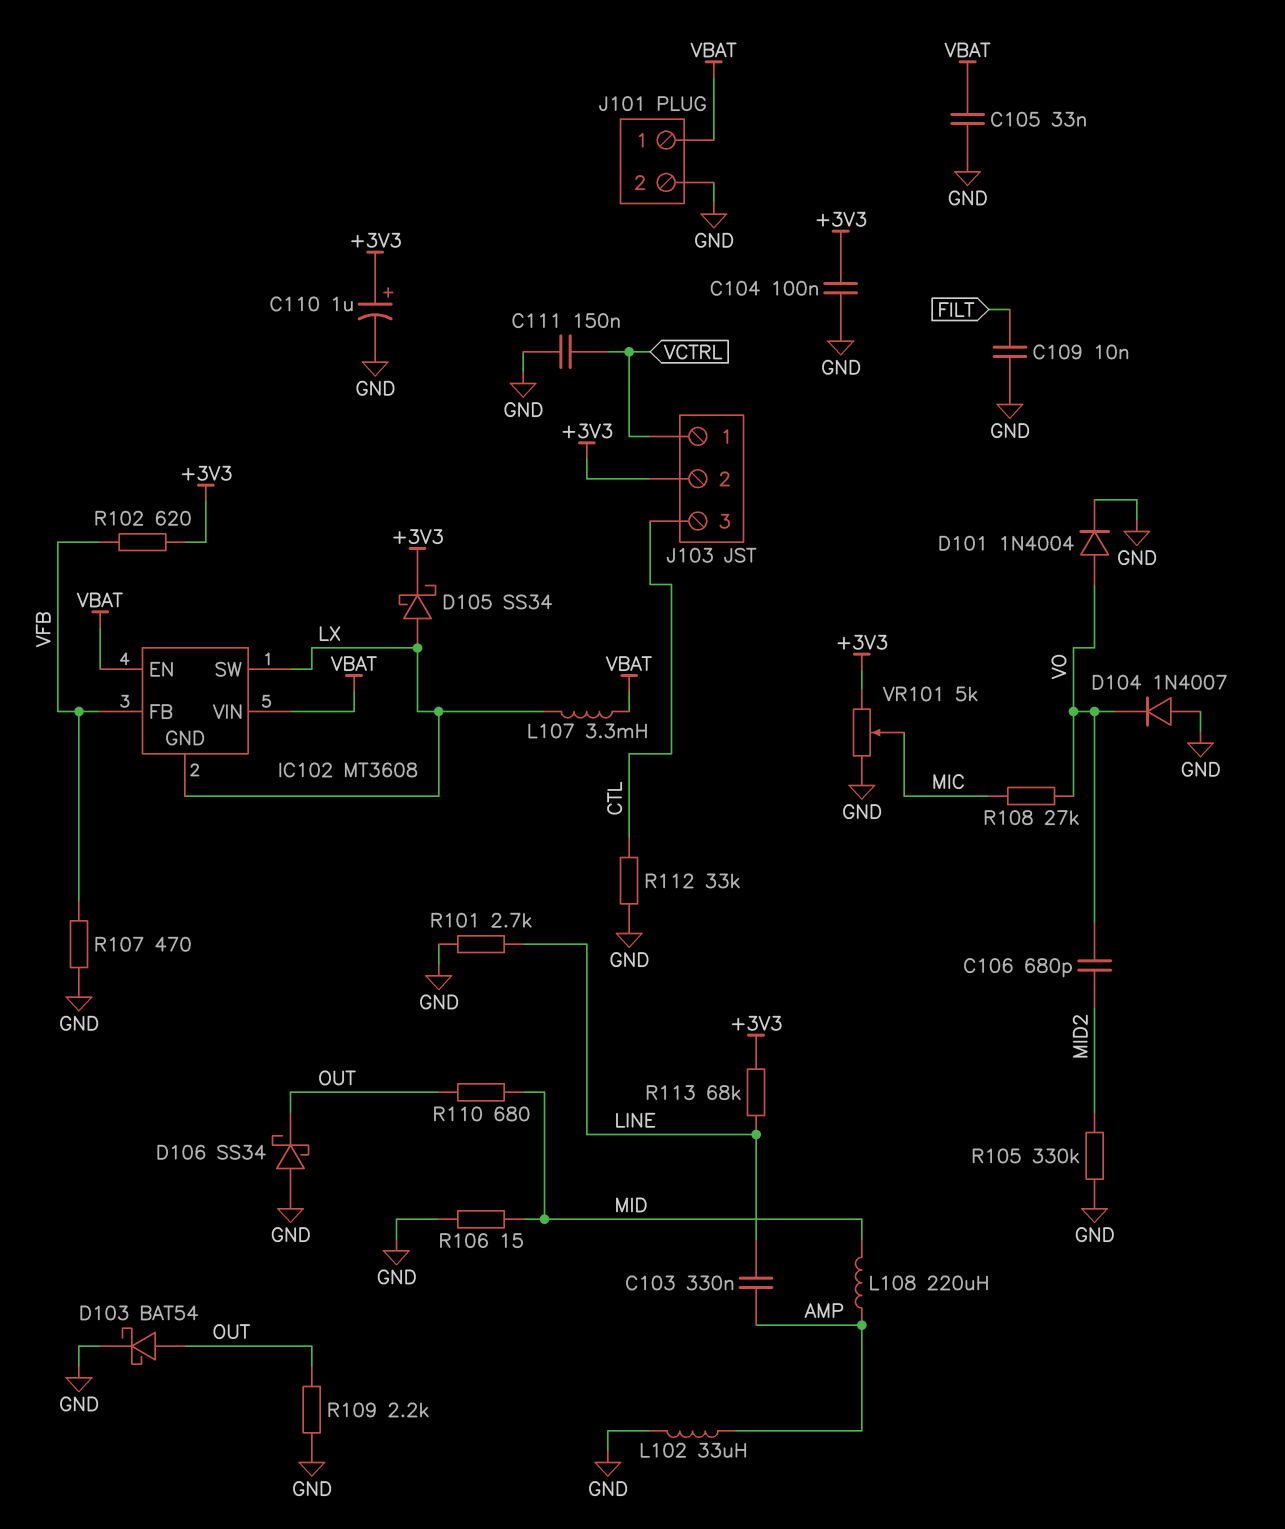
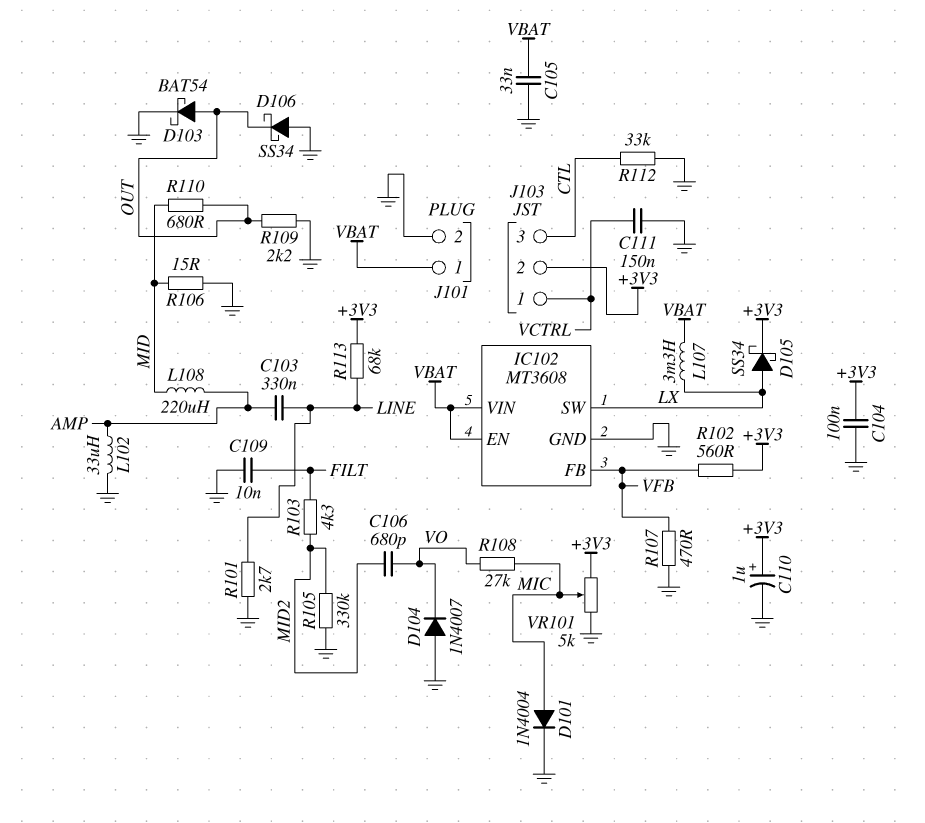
D101: diode 1N4004 (A VO, K GND) -> diode 1N4004 (A MIC, K GND)
IC102 pin GND: LX -> GND
R102: 620 (+3V3, VFB) -> 560 (+3V3, VFB)
R103: none -> 4.3k (FILT, MID2)

